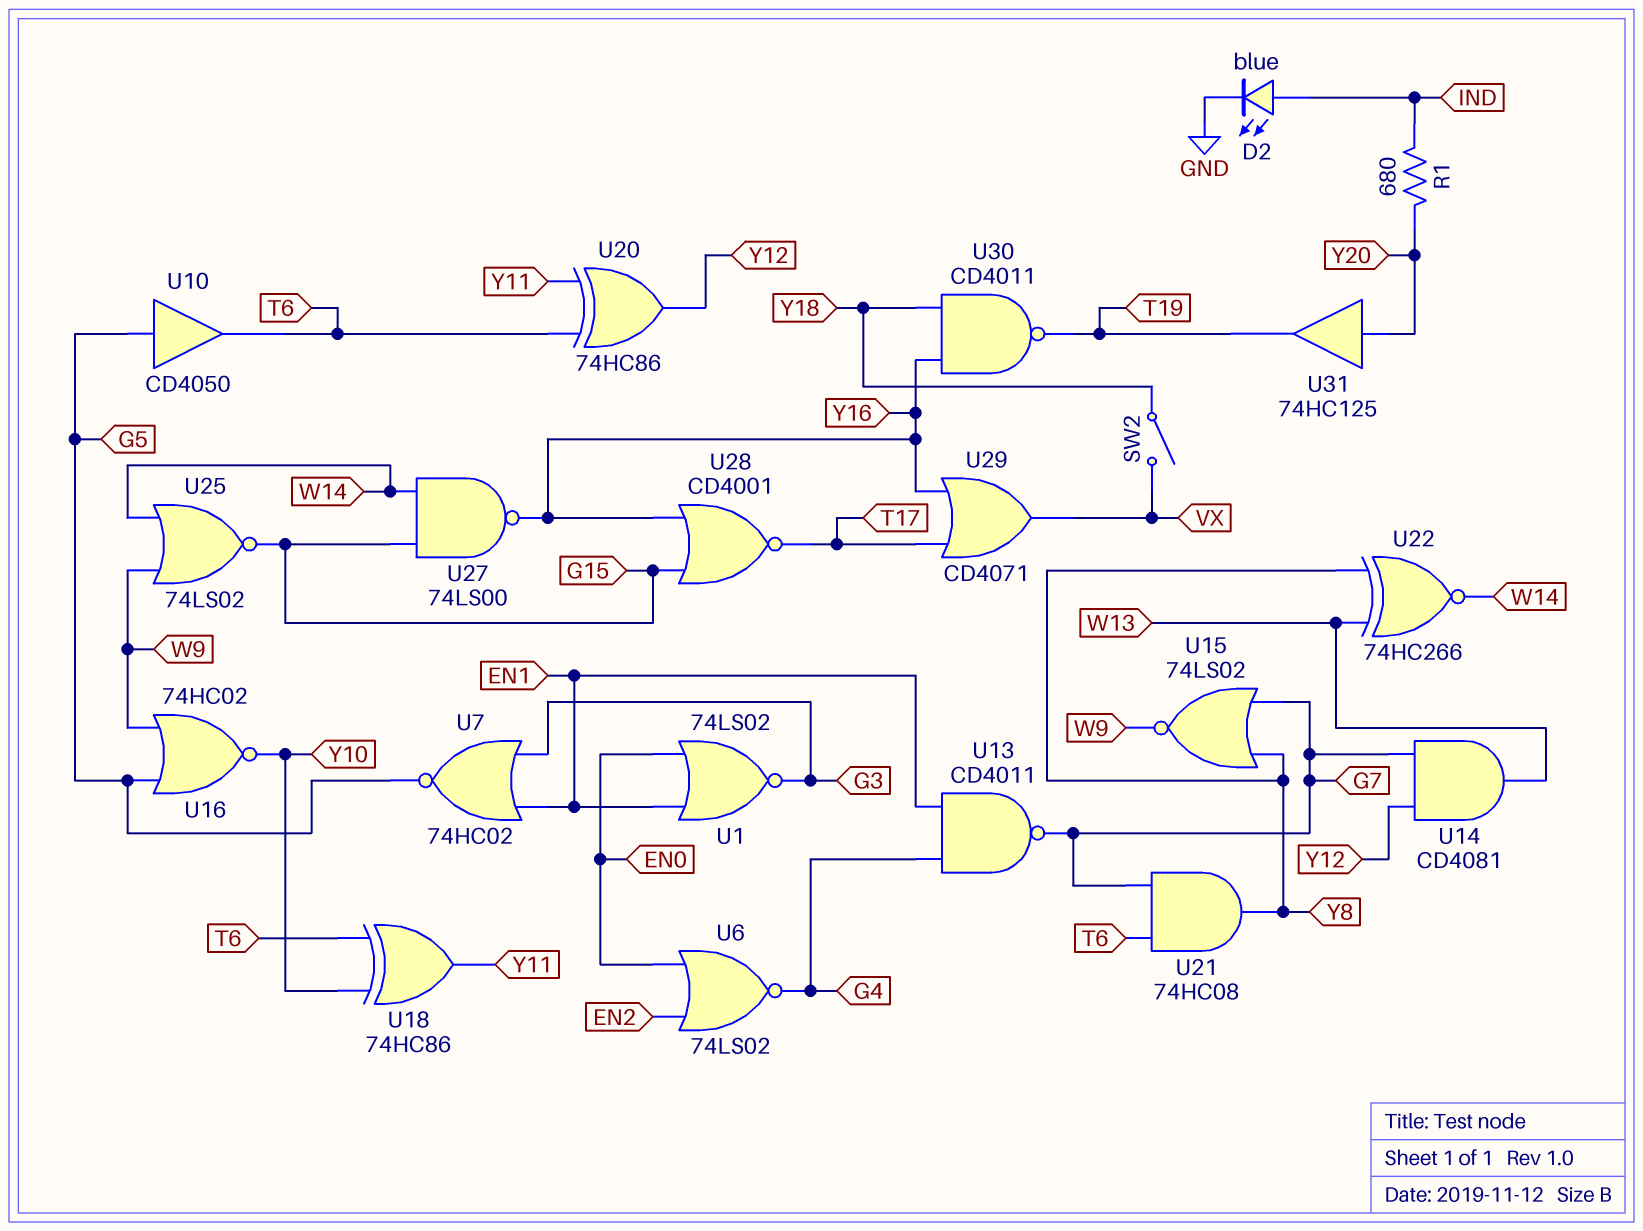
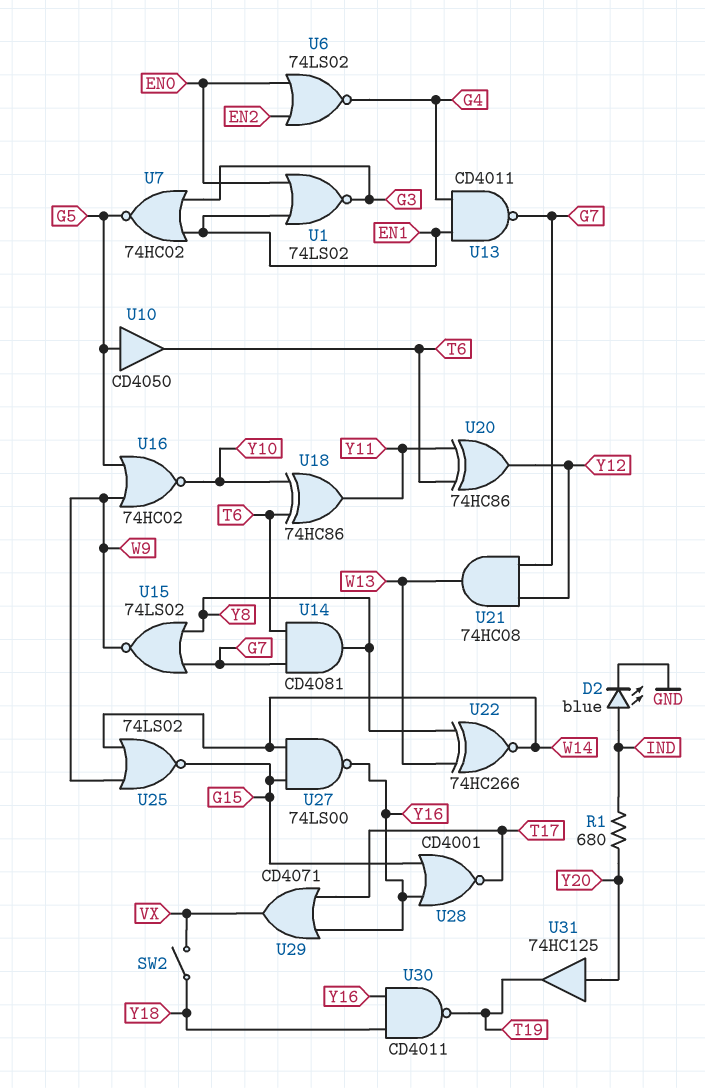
U14: AND CD4081 (in G7, in Y12, out W13) -> AND CD4081 (in G7, in T6, out Y8)
U21: AND 74HC08 (in G7, in T6, out Y8) -> AND 74HC08 (in G7, in Y12, out W13)

